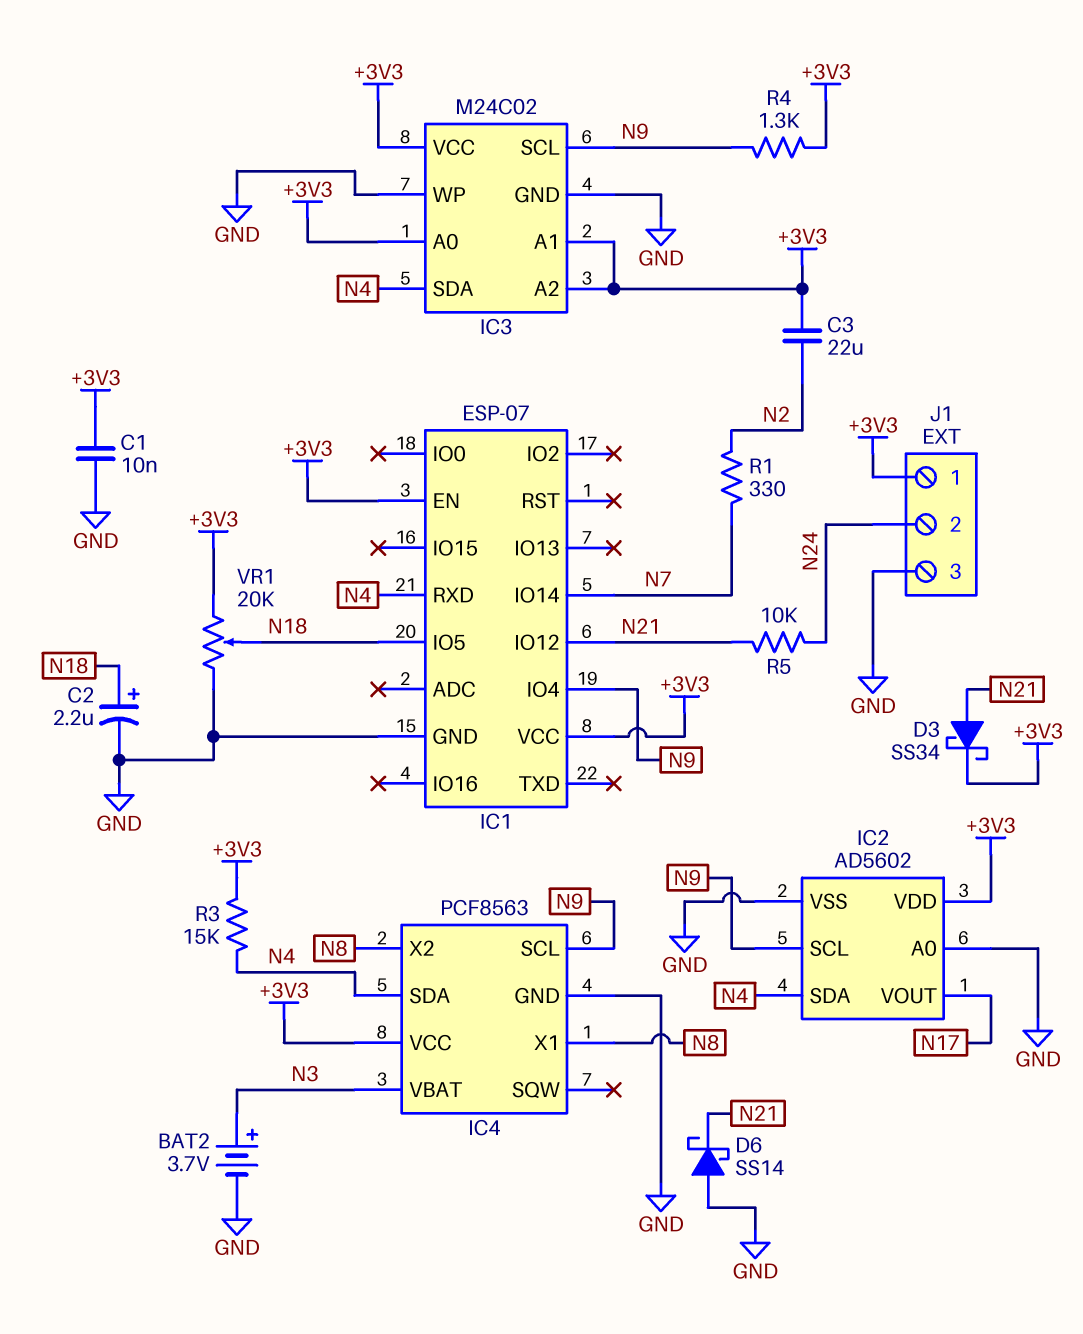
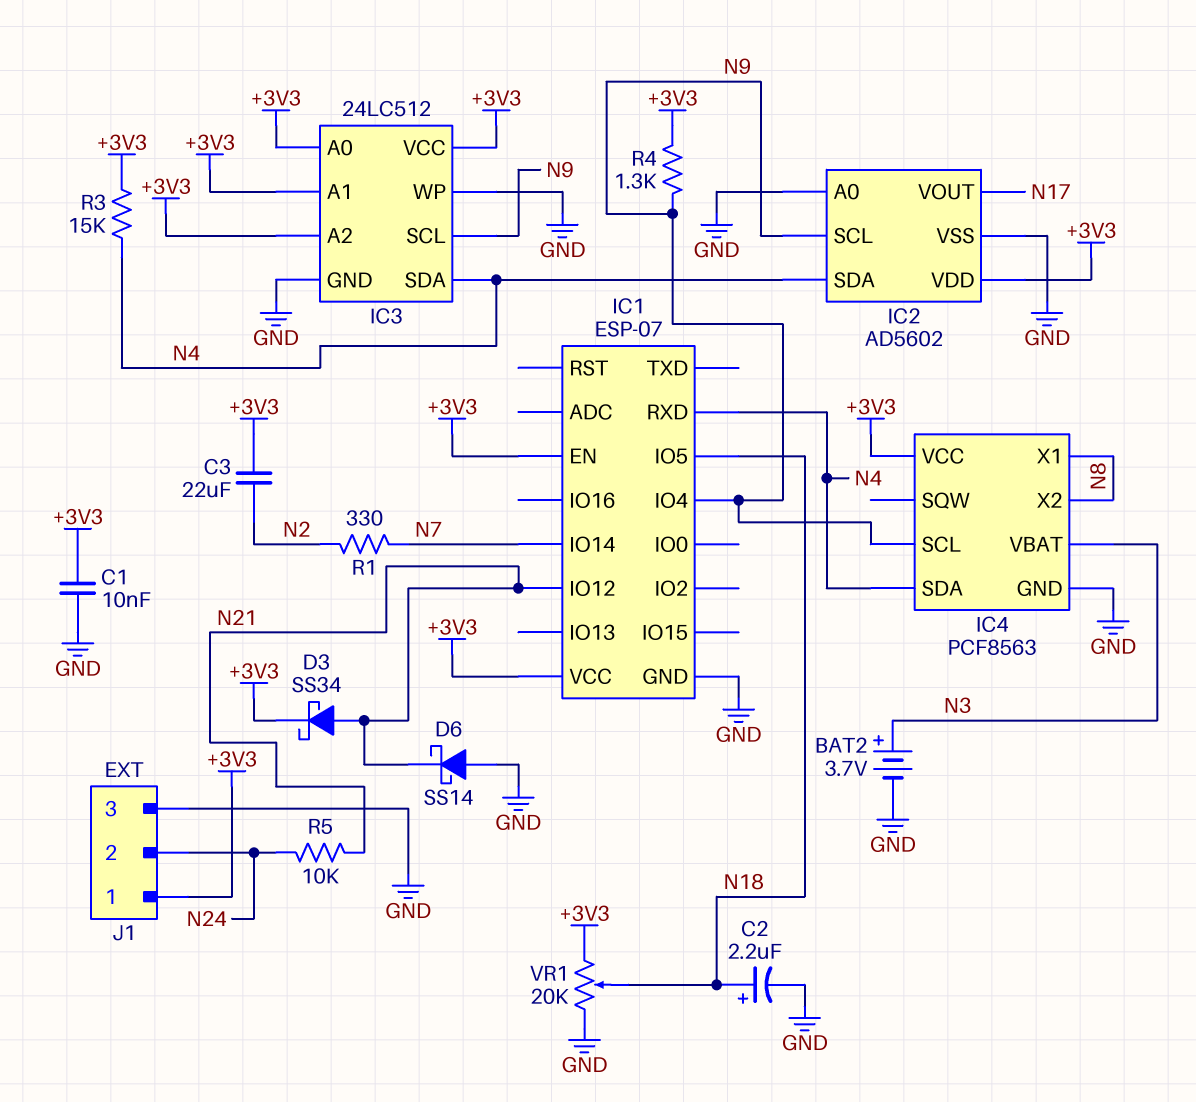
IC3: M24C02 -> 24LC512

